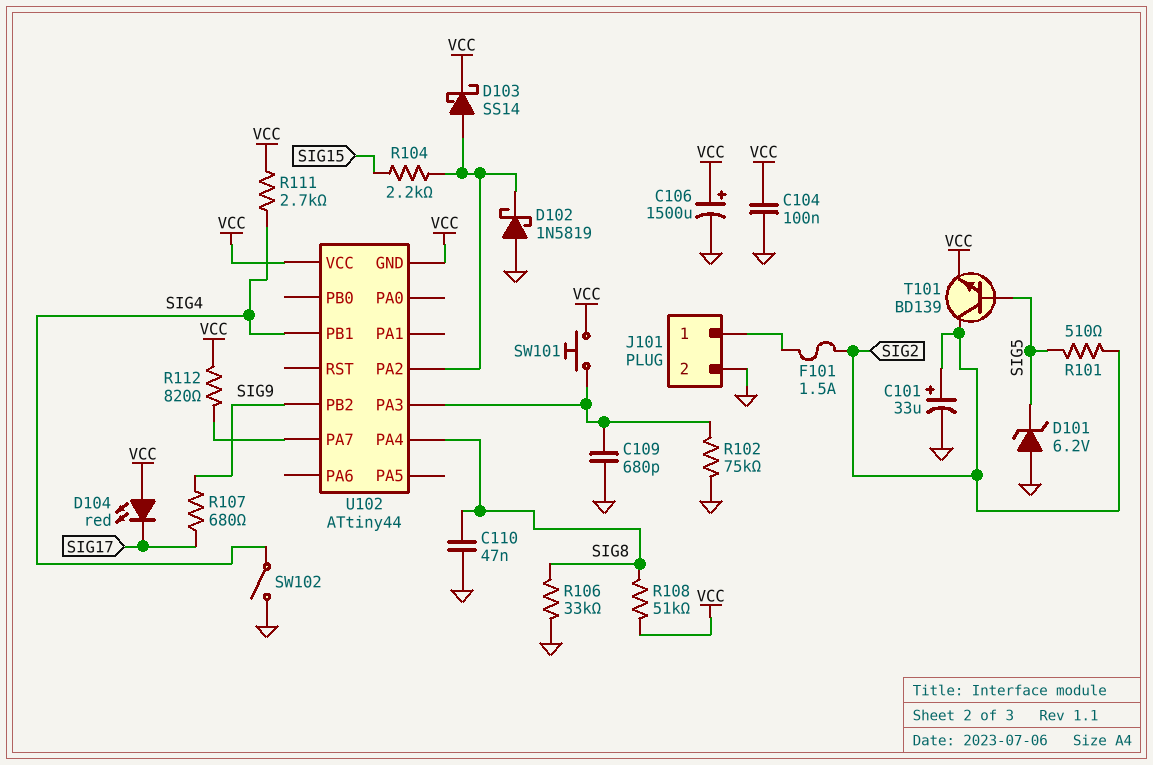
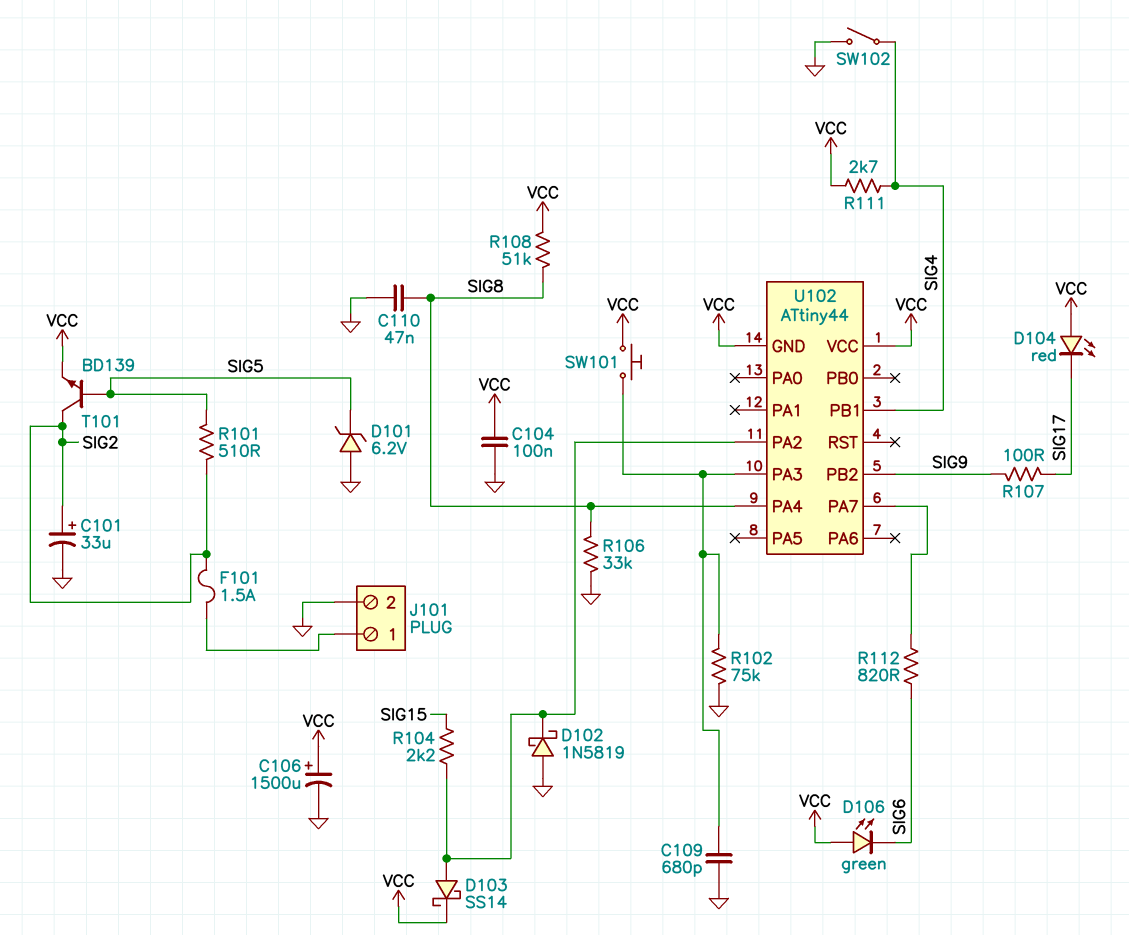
D106: none -> LED green (A VCC, K SIG6)
R107: 680 (SIG9, SIG17) -> 100 (SIG9, SIG17)
R112: 820 (U102/PA7, VCC) -> 820 (SIG6, U102/PA7)

